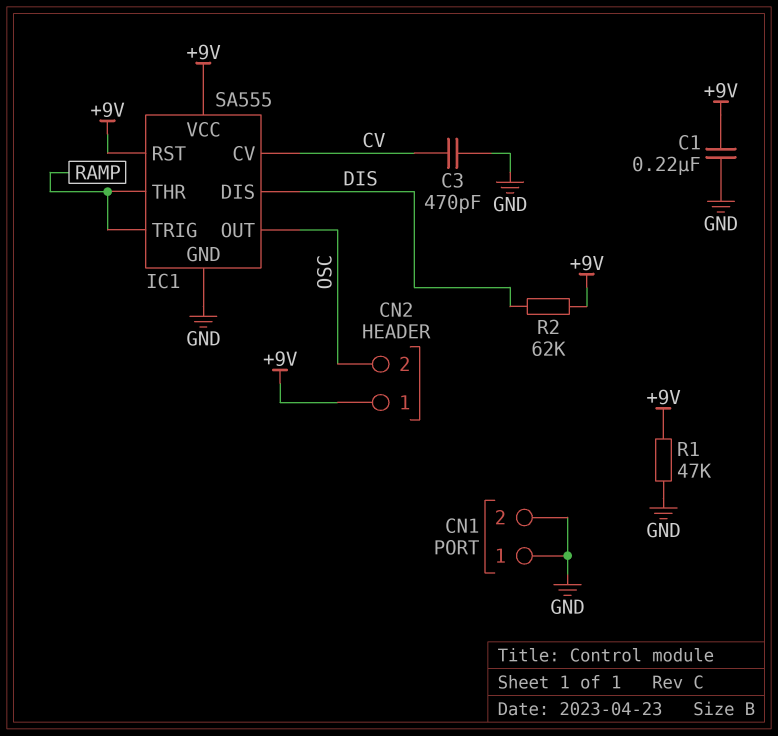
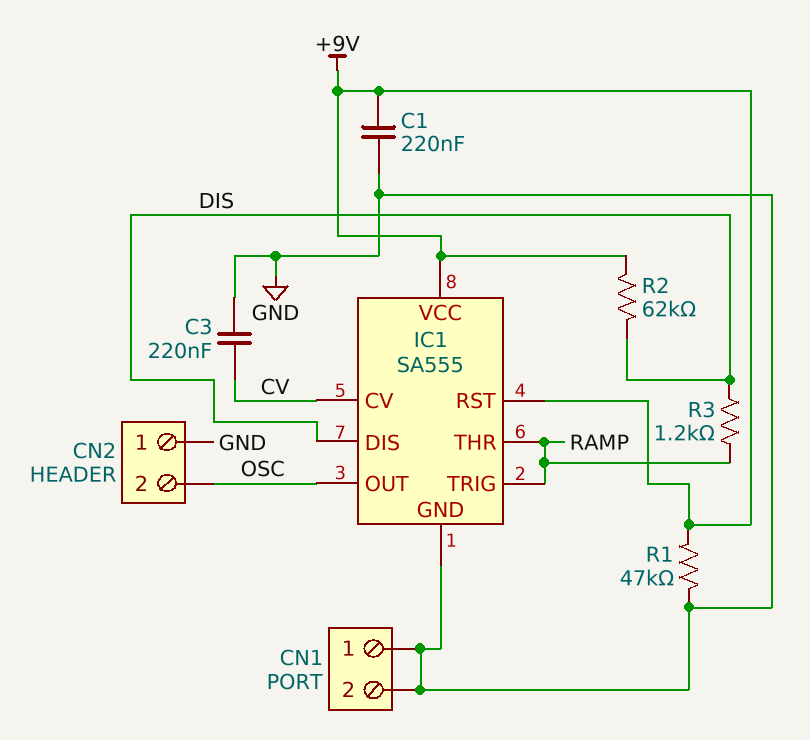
C3: 470pF (CV, GND) -> 220nF (CV, GND)
CN2 pin 1: +9V -> GND
R3: none -> 1.2k (DIS, RAMP)

